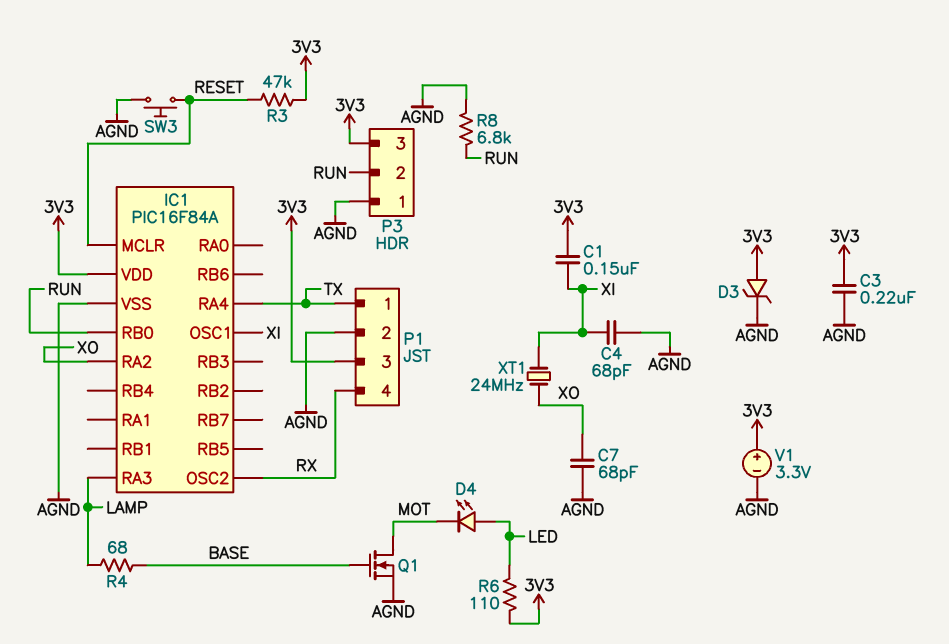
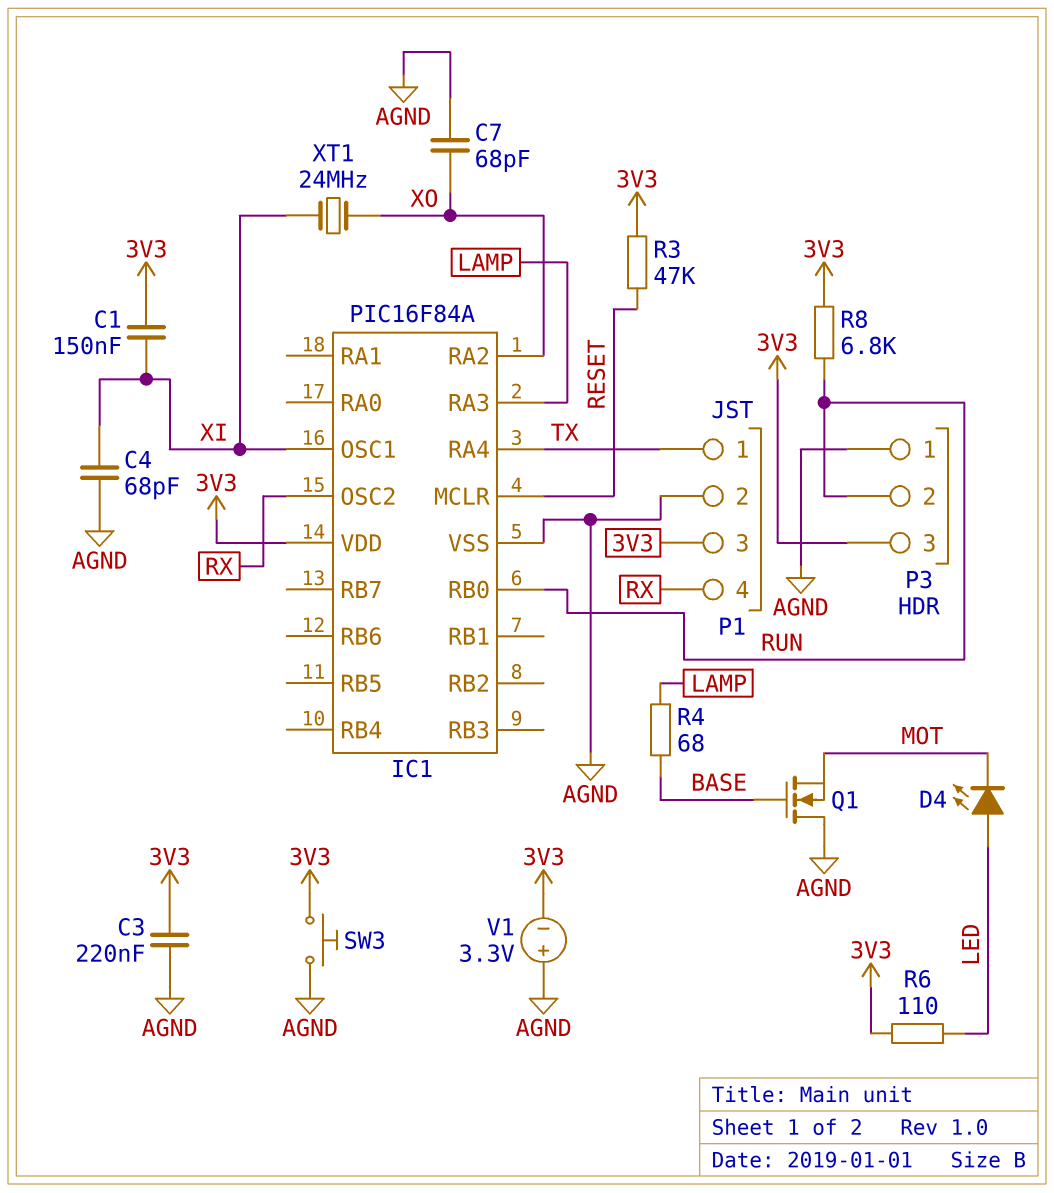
D3: zener (A 3V3, K AGND) -> none
Q1: NMOS (G BASE, D MOT, S AGND) -> NMOS (G BASE, D AGND, S MOT)
R8: 6.8k (AGND, RUN) -> 6.8k (3V3, RUN)
SW3: button (AGND, RESET) -> button (3V3, AGND)
V1: 3.3V (plus 3V3, minus AGND) -> 3.3V (plus AGND, minus 3V3)

